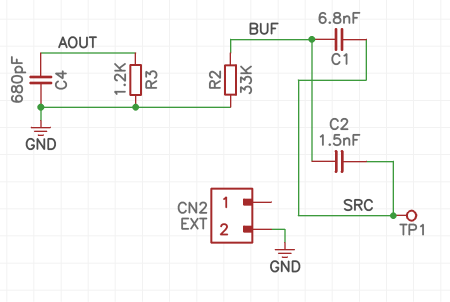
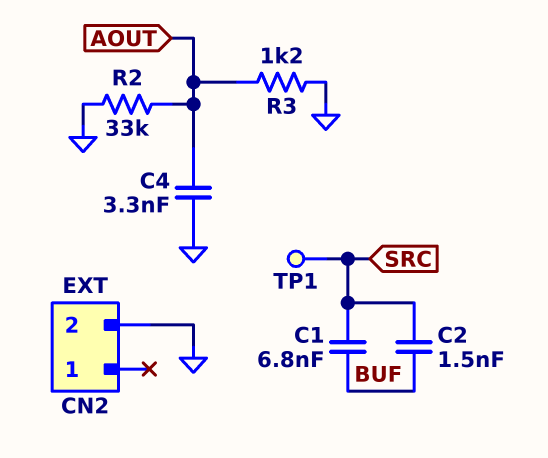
C4: 680pF (AOUT, GND) -> 3.3nF (AOUT, GND)
R2: 33k (BUF, GND) -> 33k (AOUT, GND)

